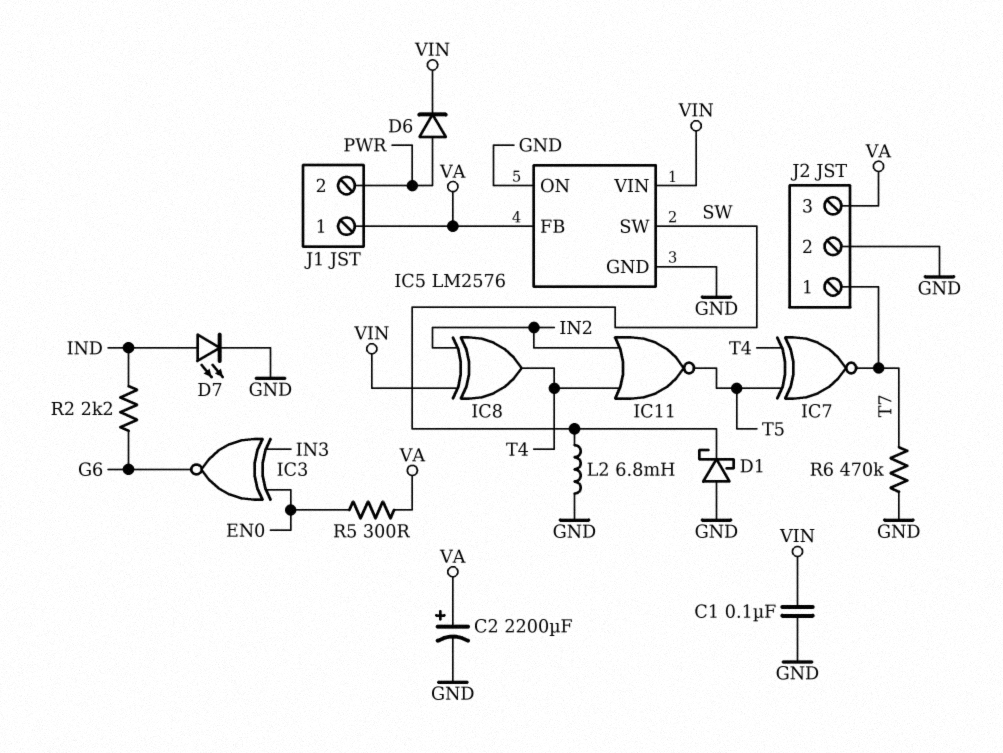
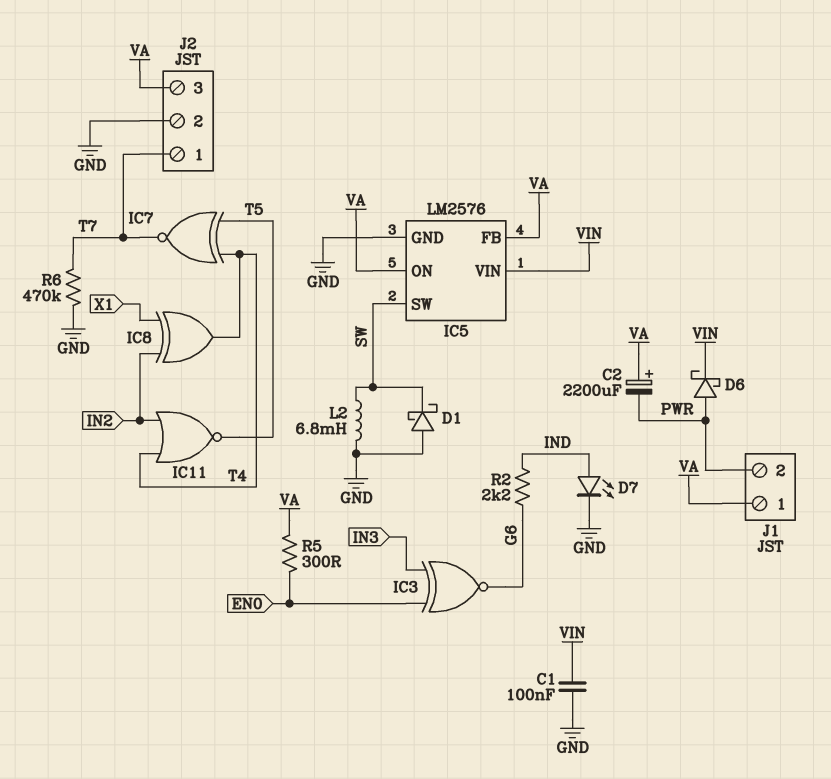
C2: 2200uF (plus VA, minus GND) -> 2200uF (plus VA, minus PWR)
D6: diode (A PWR, K VIN) -> schottky (A PWR, K VIN)
IC5 pin ON: GND -> VA
IC8: XOR (in IN2, in VIN, out T4) -> XOR (in IN2, in X1, out T4)

